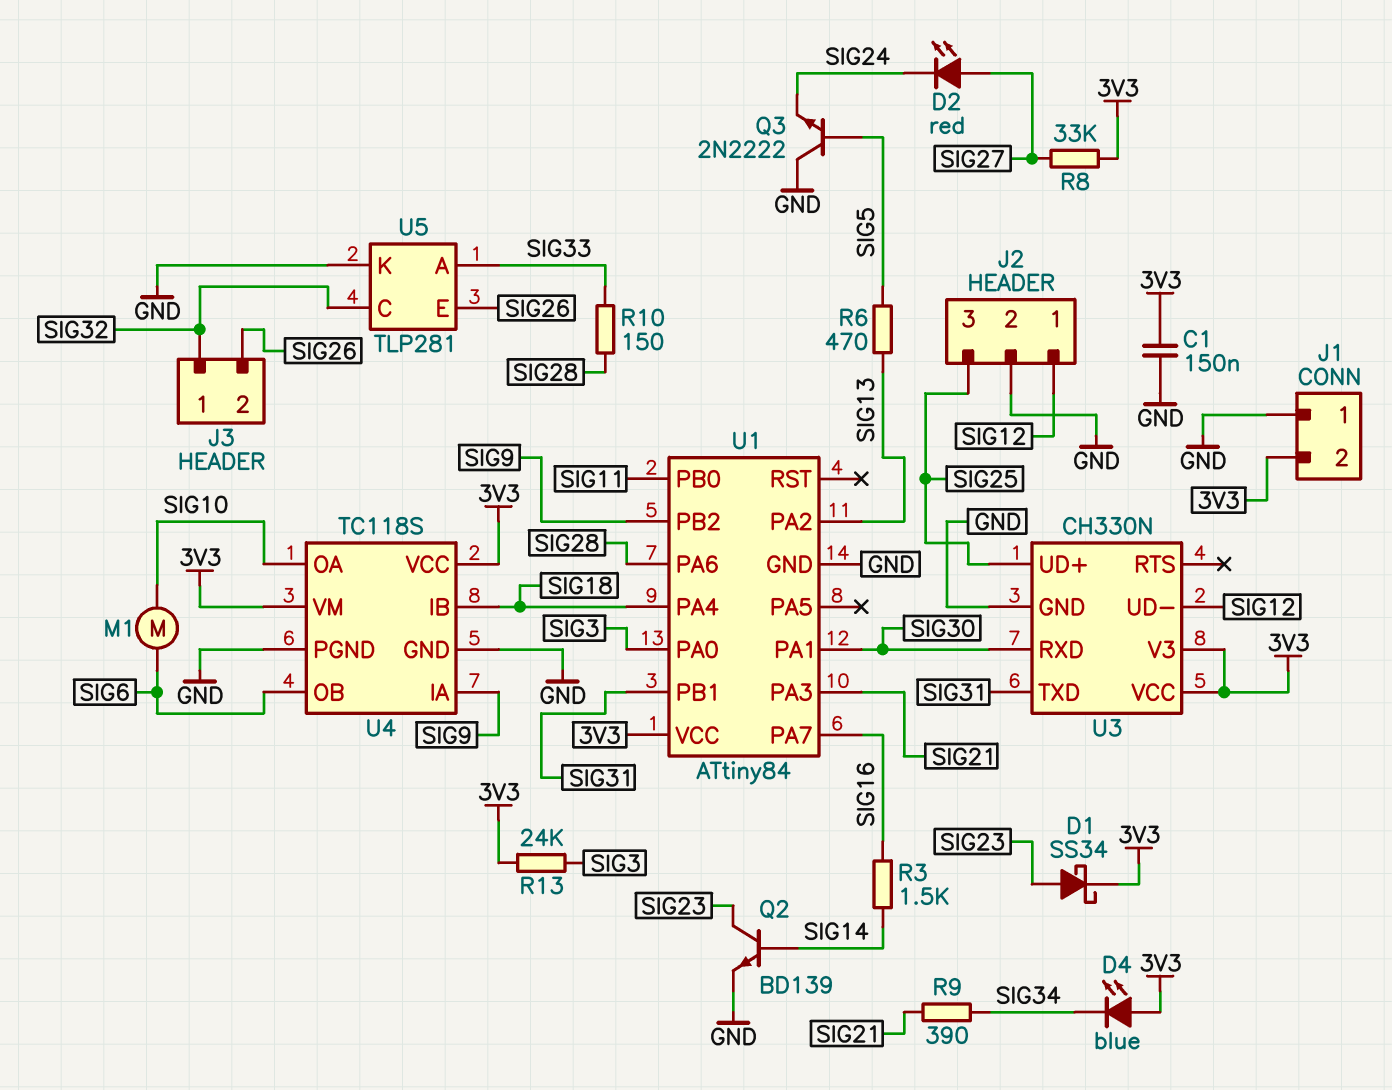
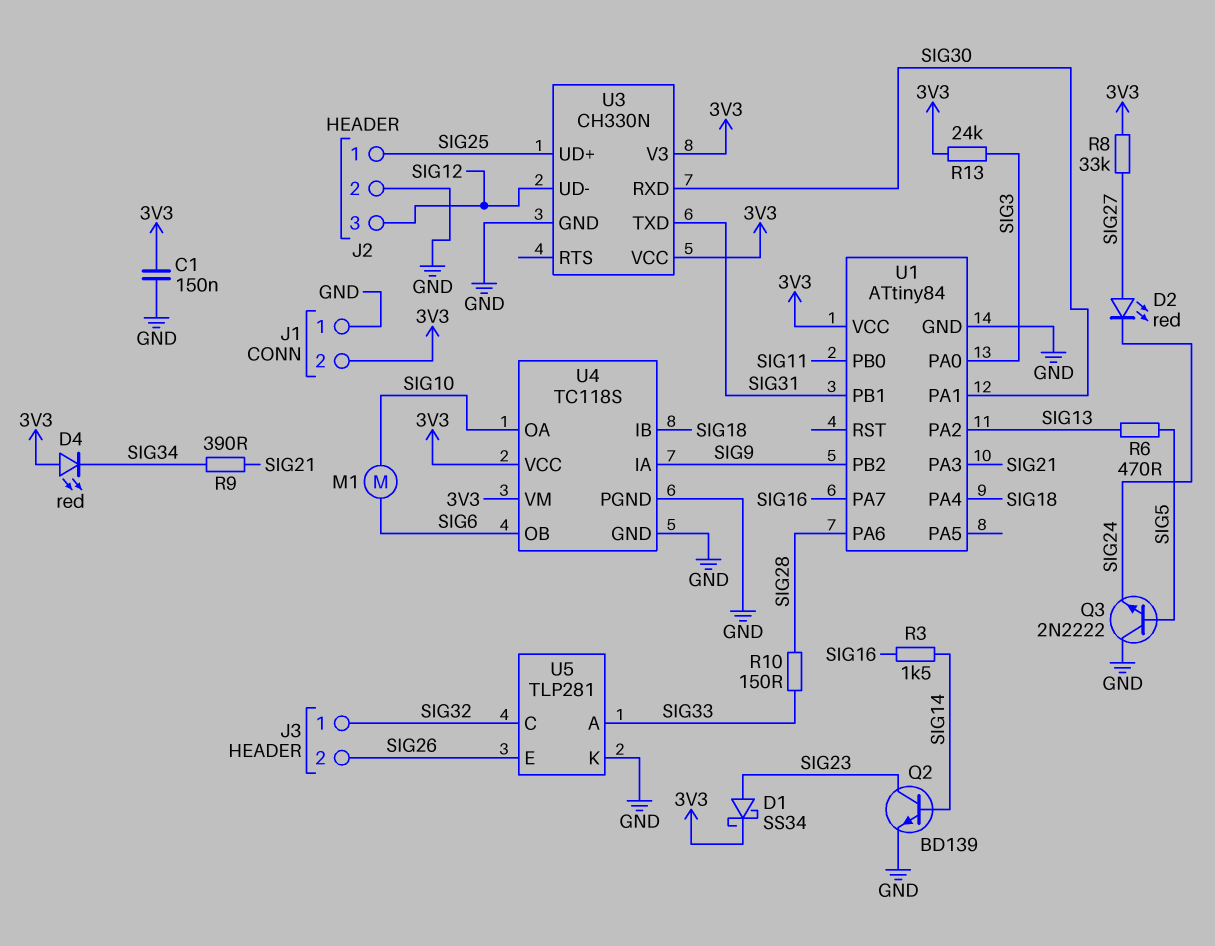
D4: LED blue (A 3V3, K SIG34) -> LED red (A 3V3, K SIG34)
J2 pin 1: SIG12 -> SIG25
J2 pin 3: SIG25 -> SIG12

